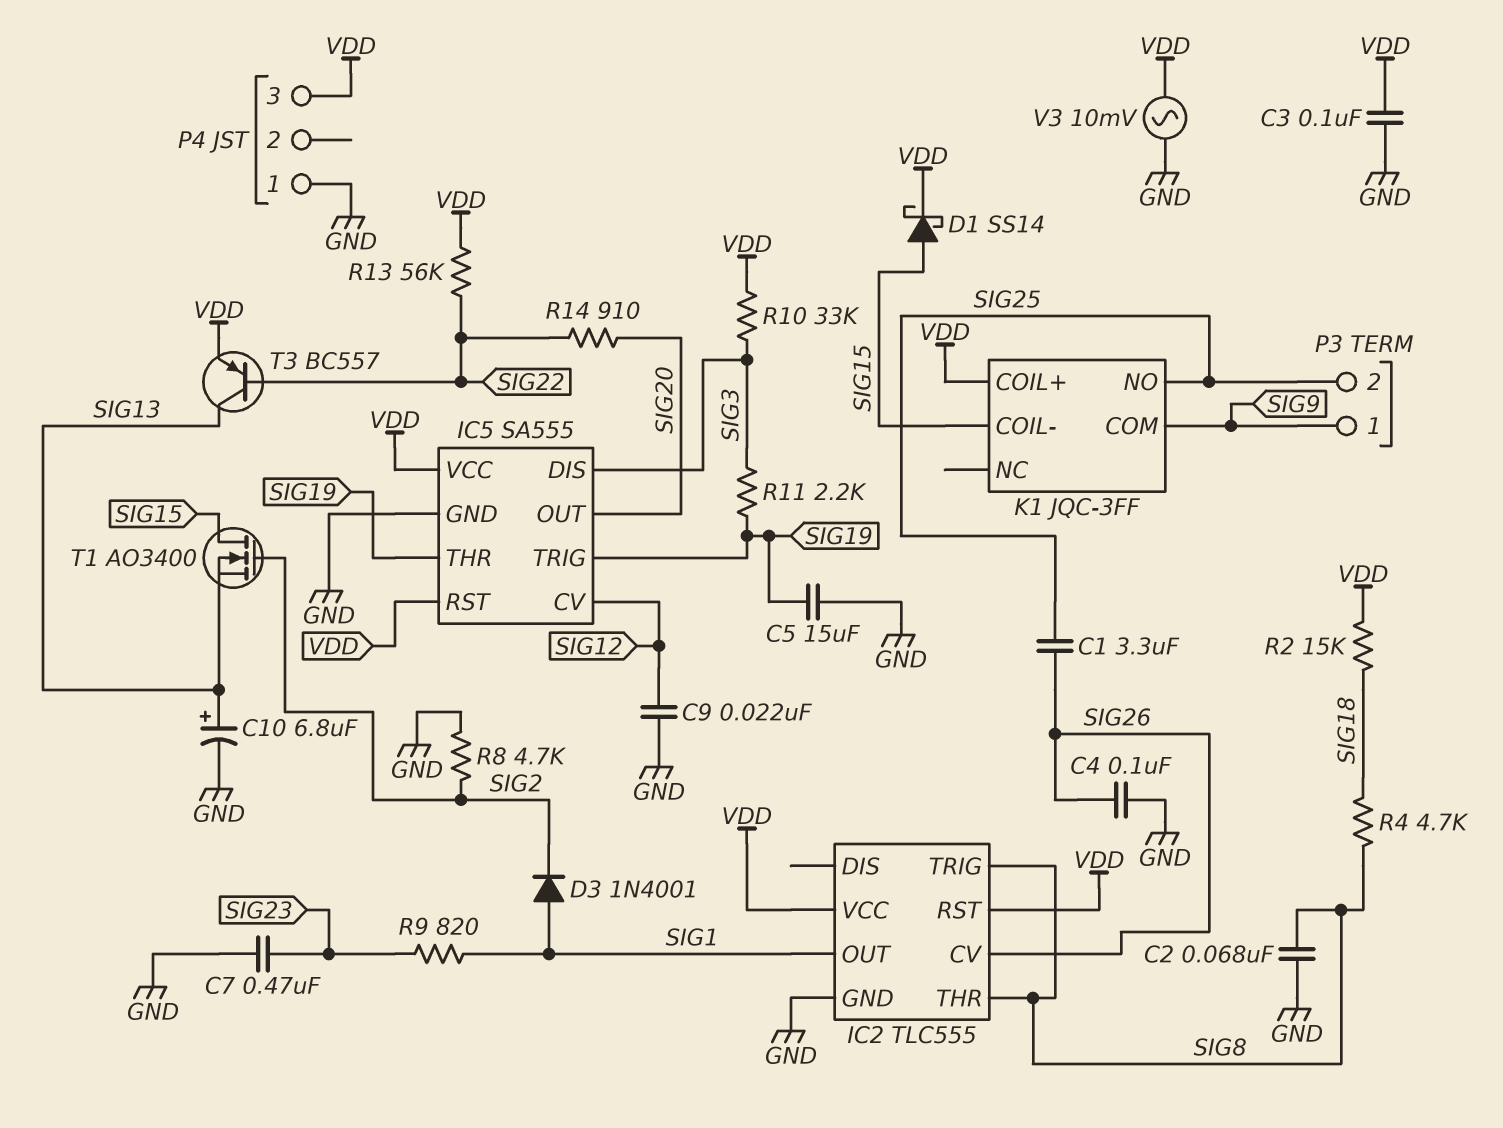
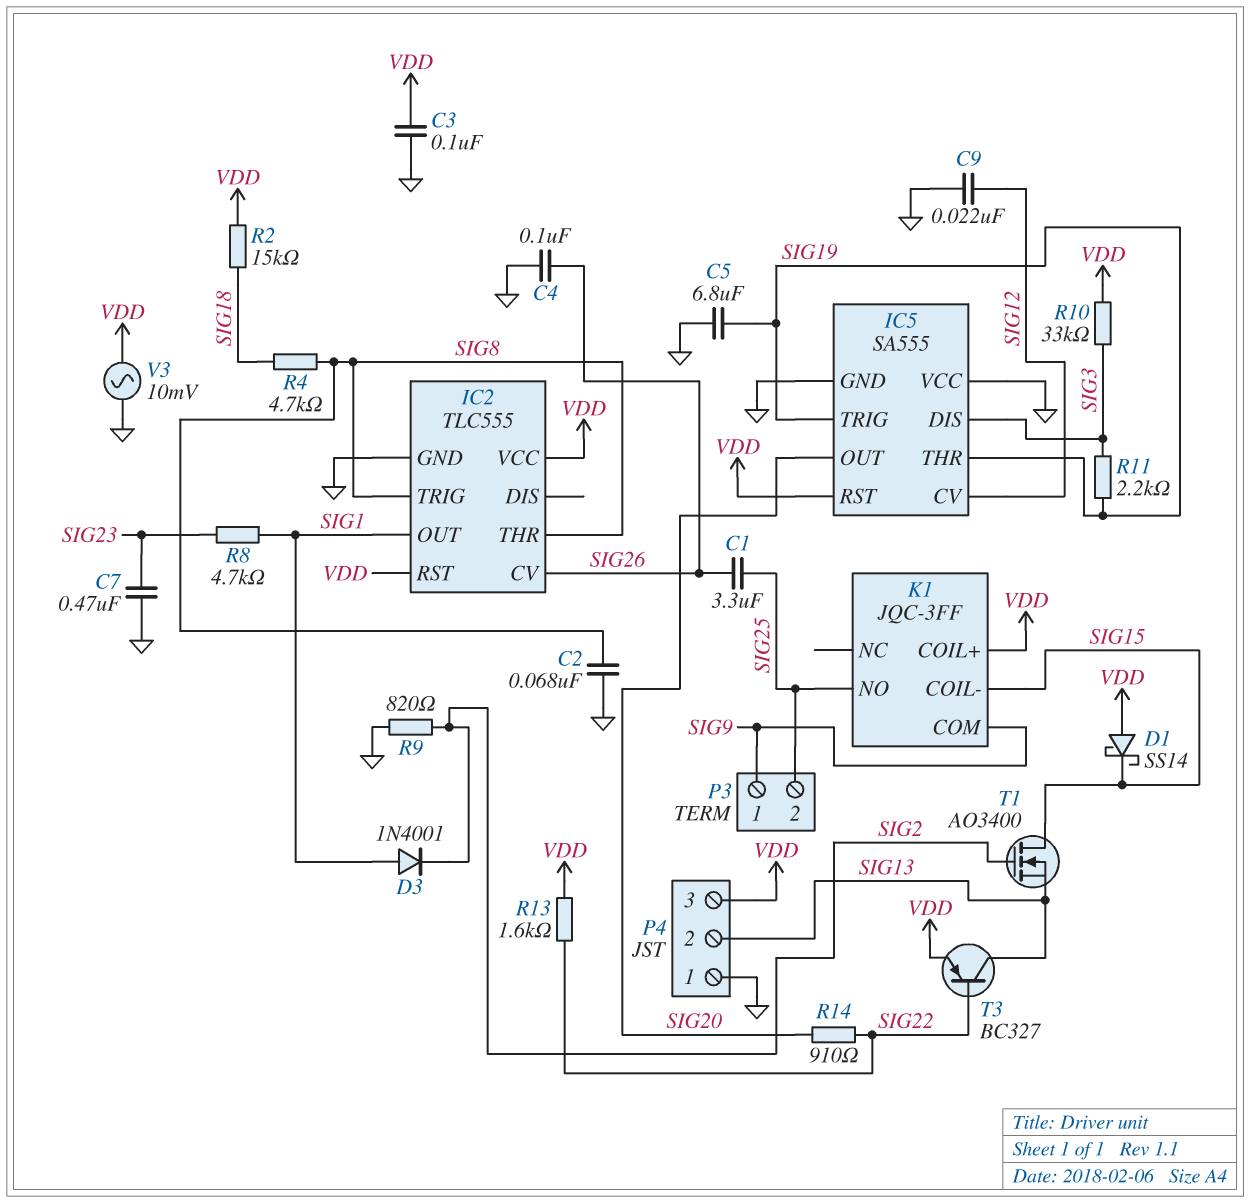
C5: 15uF (GND, SIG19) -> 6.8uF (GND, SIG19)
C10: 6.8uF (plus SIG13, minus GND) -> none
D1: schottky SS14 (A SIG15, K VDD) -> schottky SS14 (A VDD, K SIG15)
IC5 pin VCC: VDD -> GND
P4 pin 2: none -> SIG13
R8: 4.7k (GND, SIG2) -> 4.7k (SIG1, SIG23)
R9: 820 (SIG1, SIG23) -> 820 (GND, SIG2)
R13: 56k (SIG22, VDD) -> 1.6k (SIG22, VDD)
T3: PNP BC557 (B SIG22, C SIG13, E VDD) -> PNP BC327 (B SIG22, C SIG13, E VDD)

